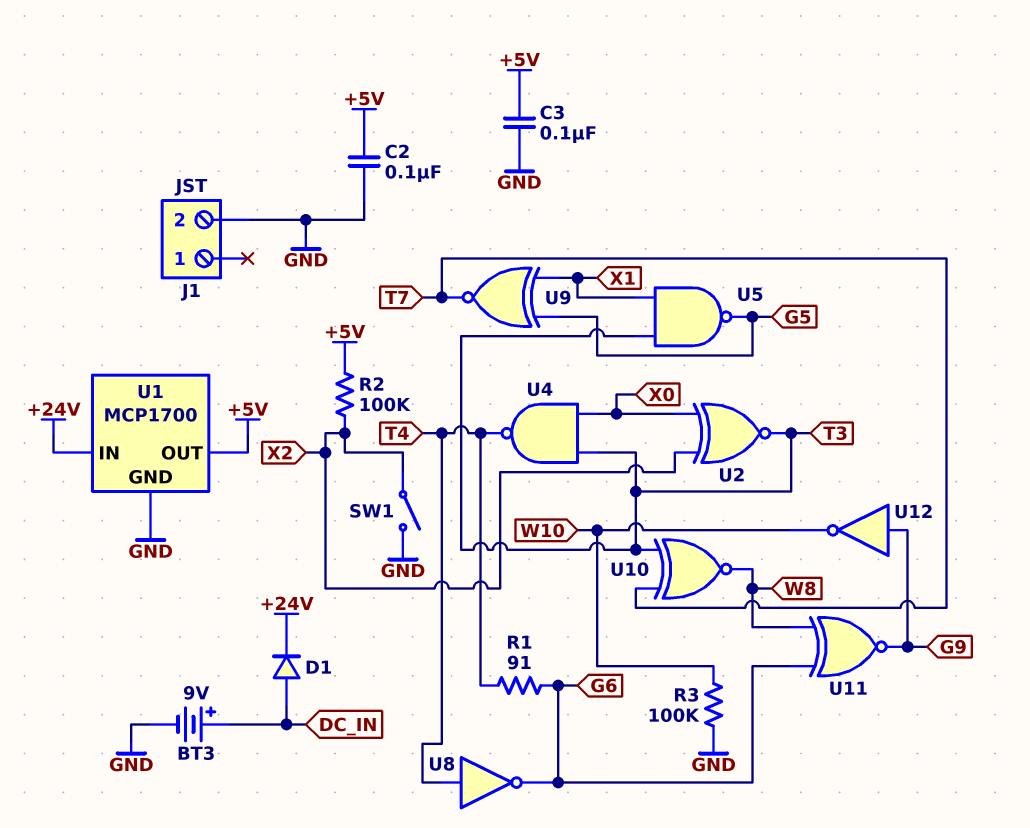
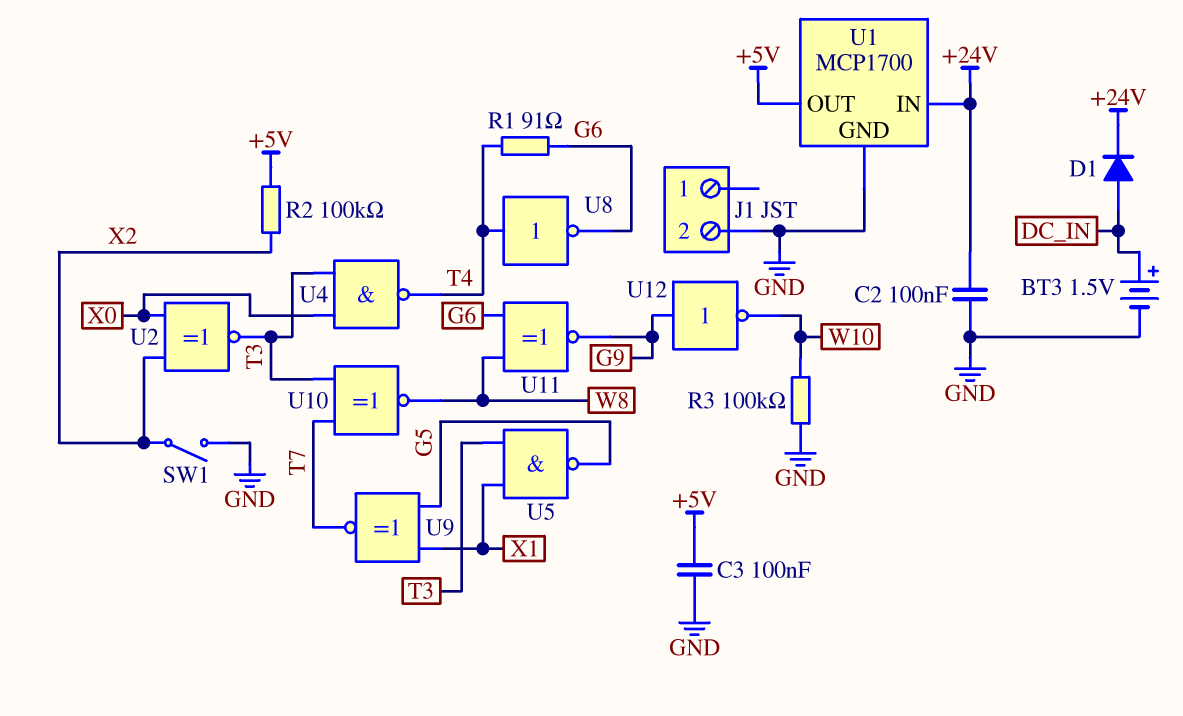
BT3: 9V (plus DC_IN, minus GND) -> 1.5V (plus DC_IN, minus GND)
C2: 100nF (+5V, GND) -> 100nF (+24V, GND)

